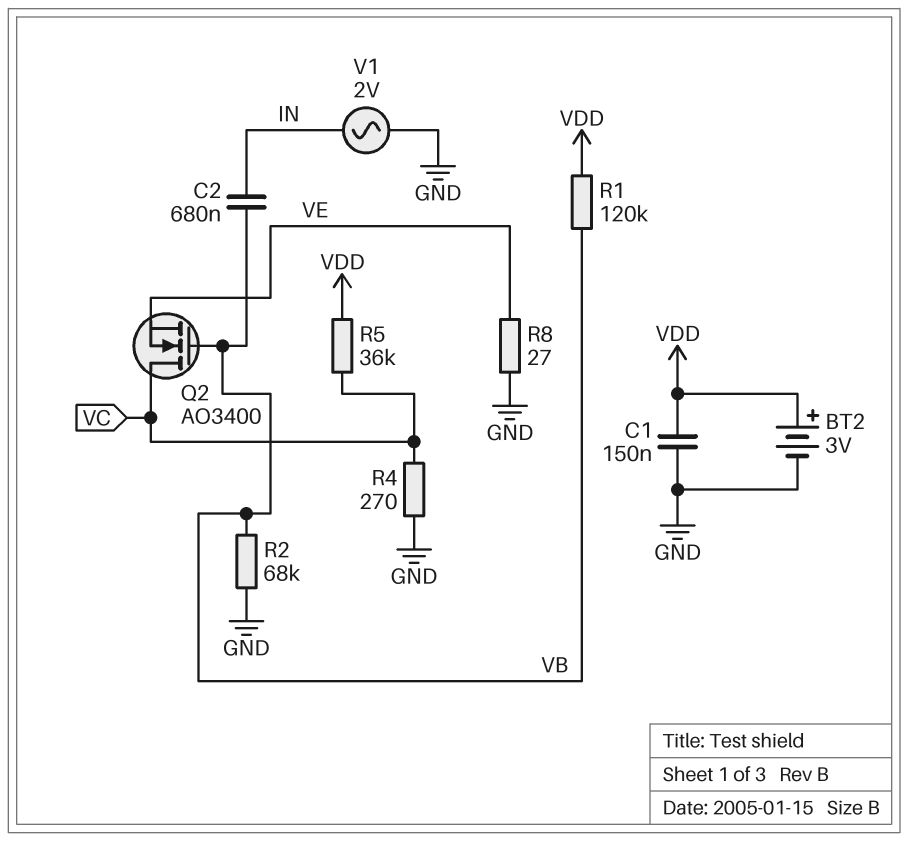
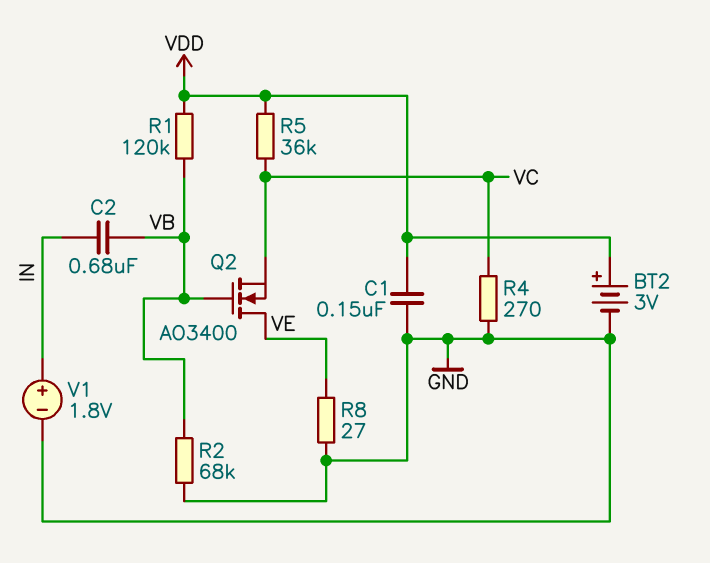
Q2: NMOS AO3400 (G VB, D VC, S VE) -> NMOS AO3400 (G VB, D VE, S VC)
V1: AC 2V (GND, IN) -> 1.8V (plus IN, minus GND)

